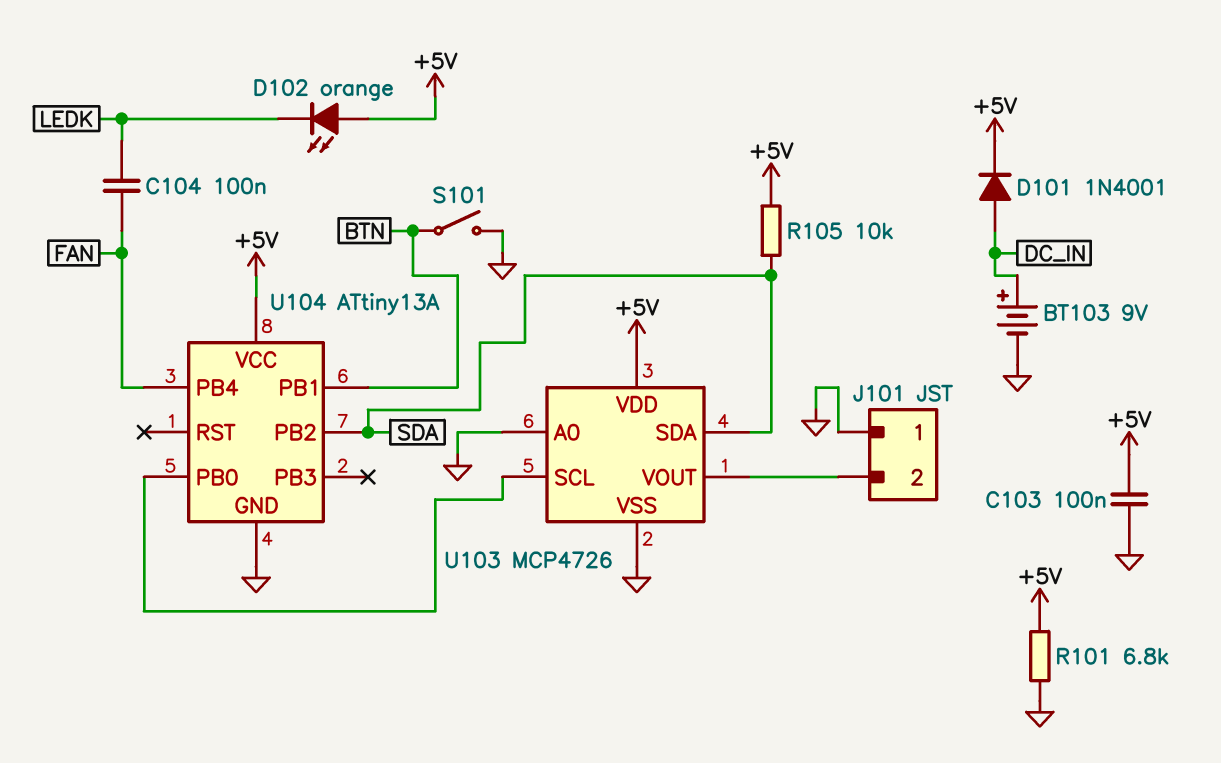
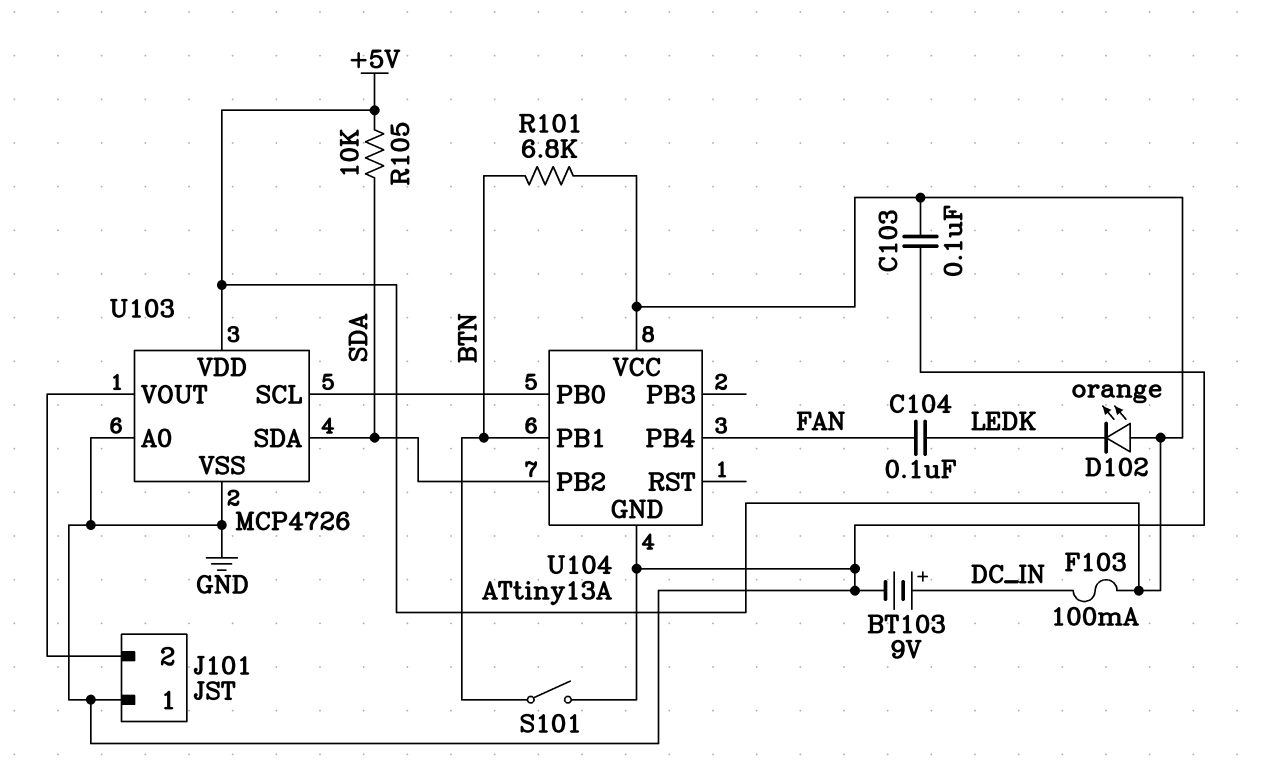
D101: diode 1N4001 (A DC_IN, K +5V) -> none
F103: none -> 100mA (+5V, DC_IN)
R101: 6.8k (+5V, GND) -> 6.8k (+5V, BTN)

